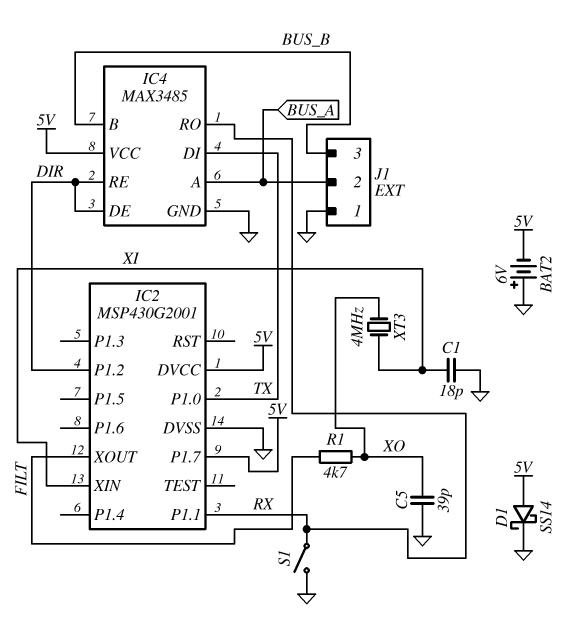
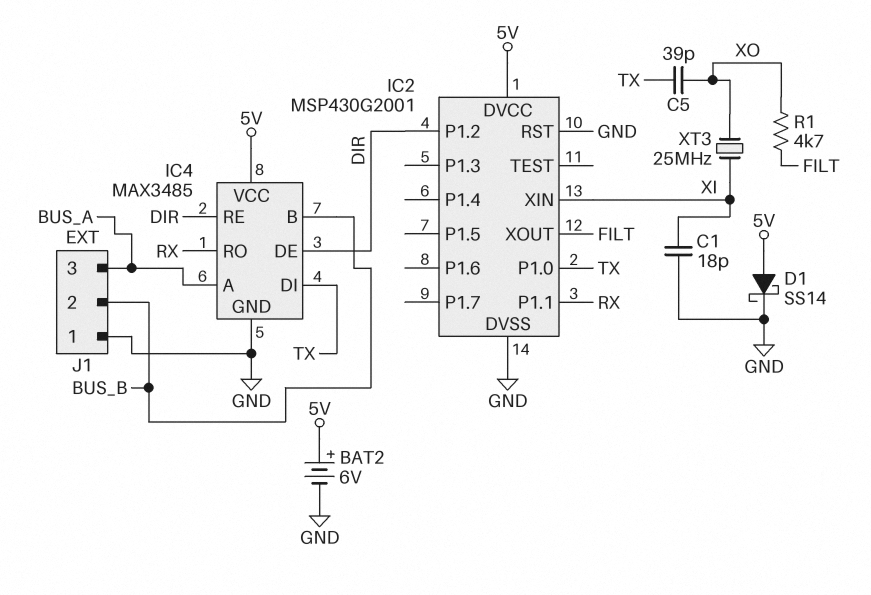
BAT2: 6V (plus GND, minus 5V) -> 6V (plus 5V, minus GND)
C5: 39pF (GND, XO) -> 39pF (TX, XO)
IC2 pin P1.7: 5V -> none
IC2 pin RST: none -> GND
J1 pin 2: BUS_A -> BUS_B
J1 pin 3: BUS_B -> BUS_A
S1: switch (GND, RX) -> none
XT3: 4MHz (XI, XO) -> 25MHz (XI, XO)

